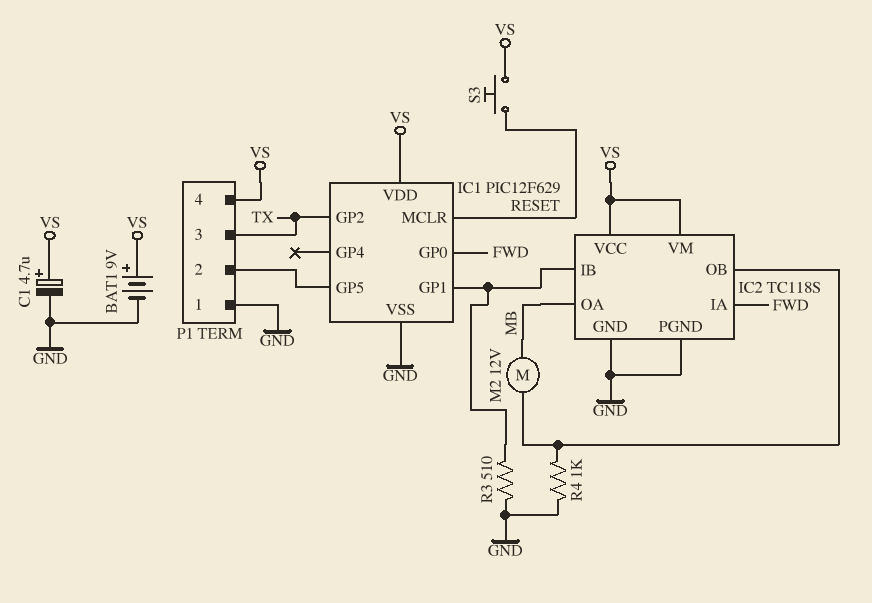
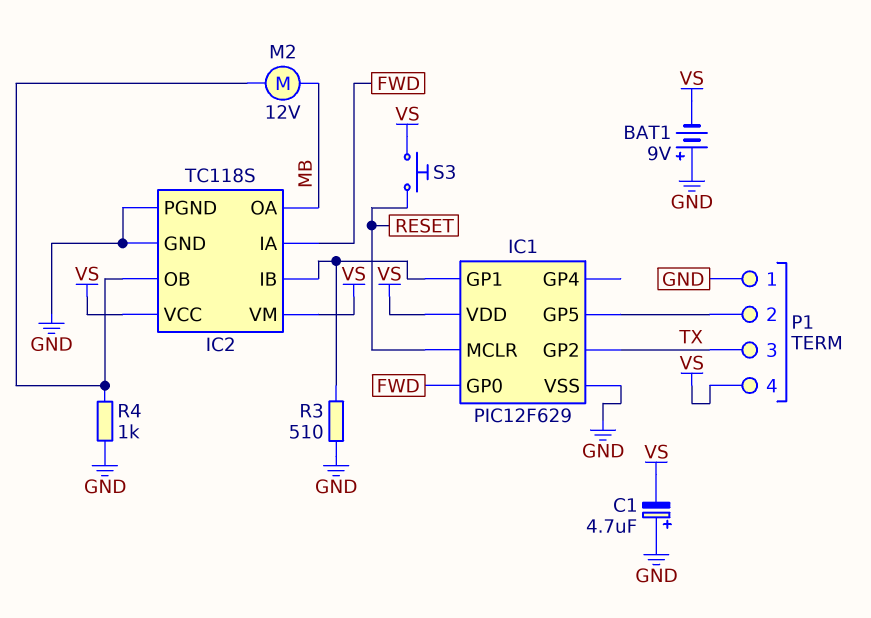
BAT1: 9V (plus VS, minus GND) -> 9V (plus GND, minus VS)
C1: 4.7uF (plus VS, minus GND) -> 4.7uF (plus GND, minus VS)

